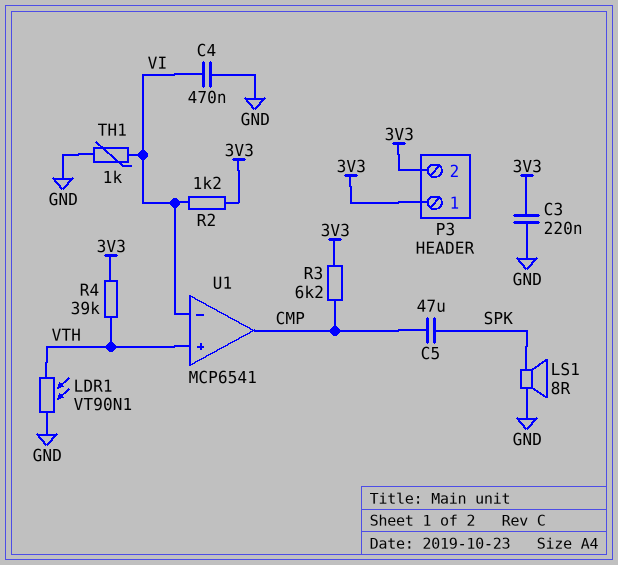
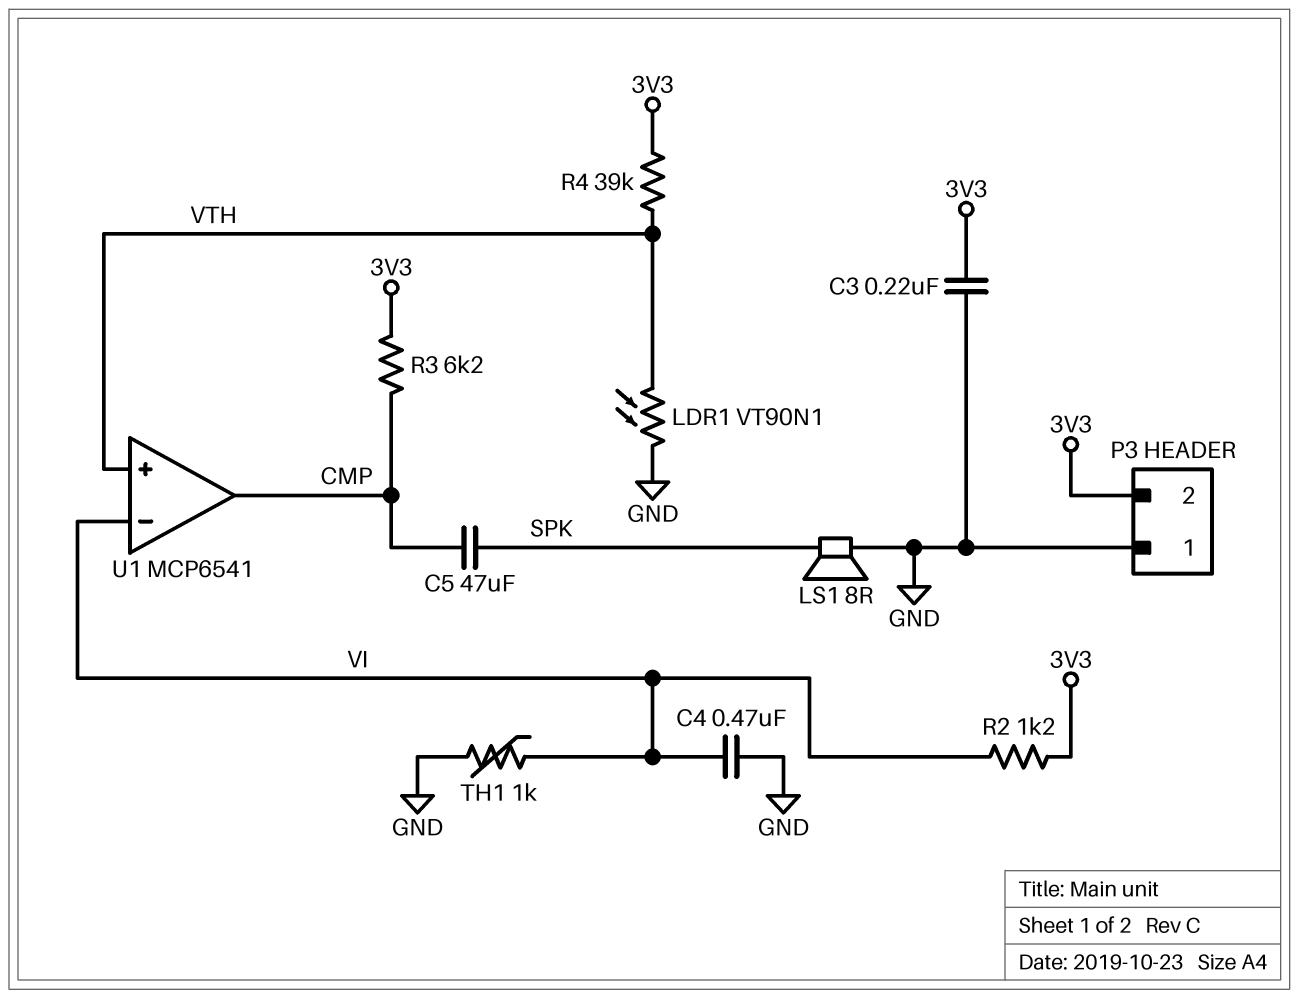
P3 pin 1: 3V3 -> GND

